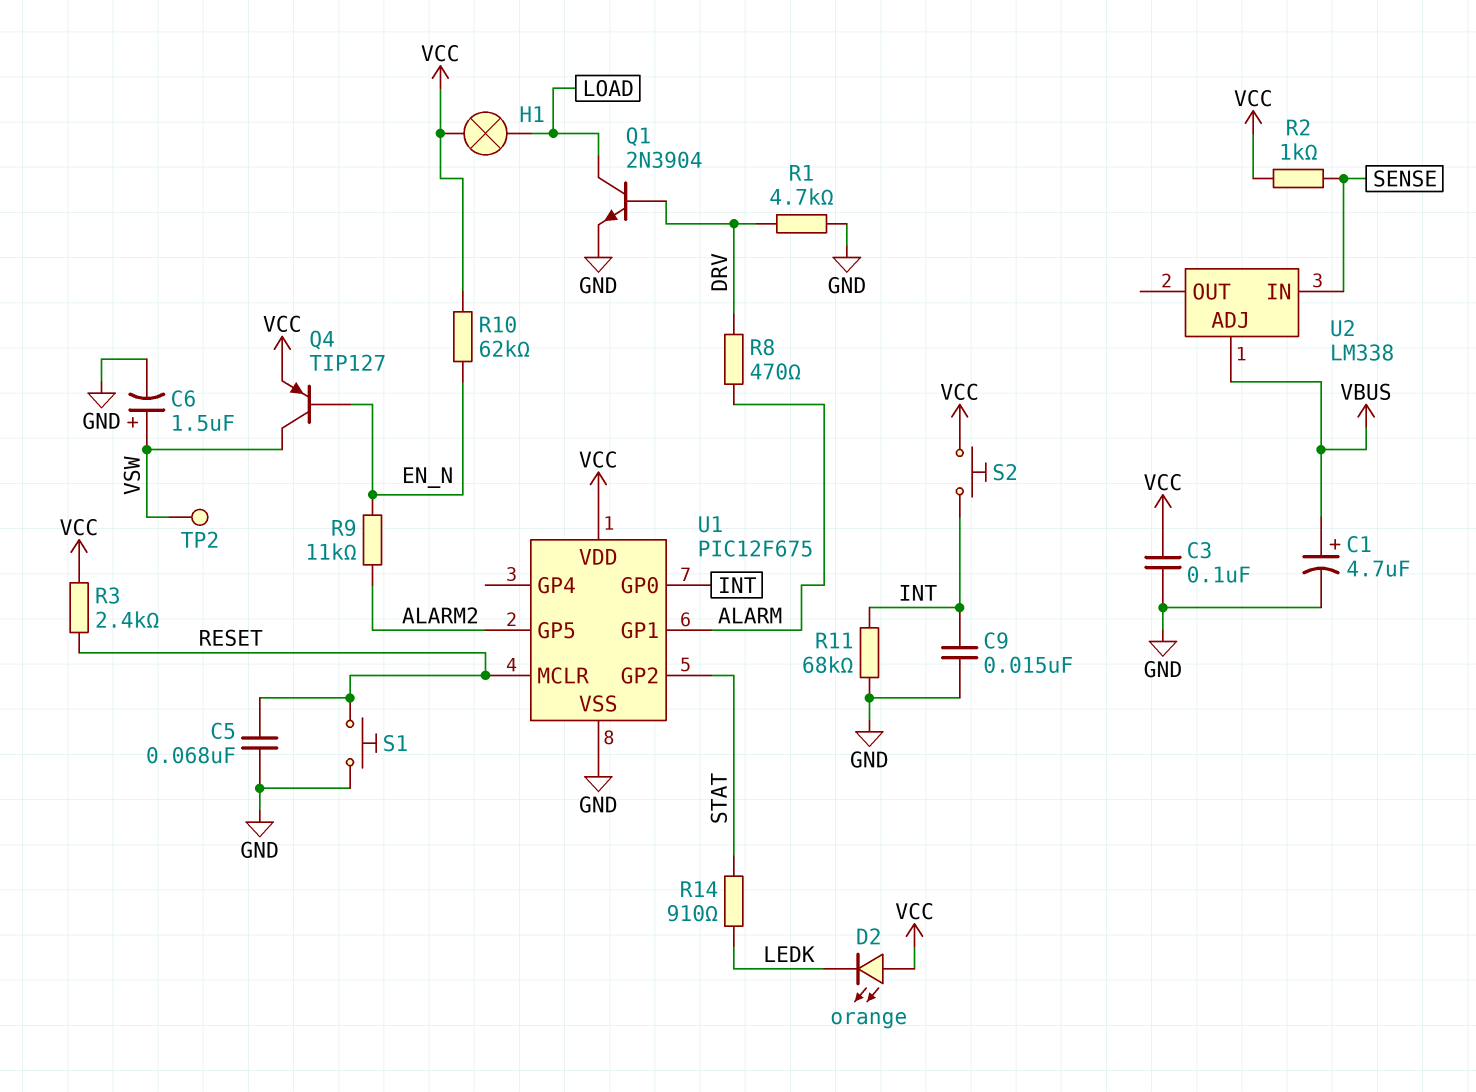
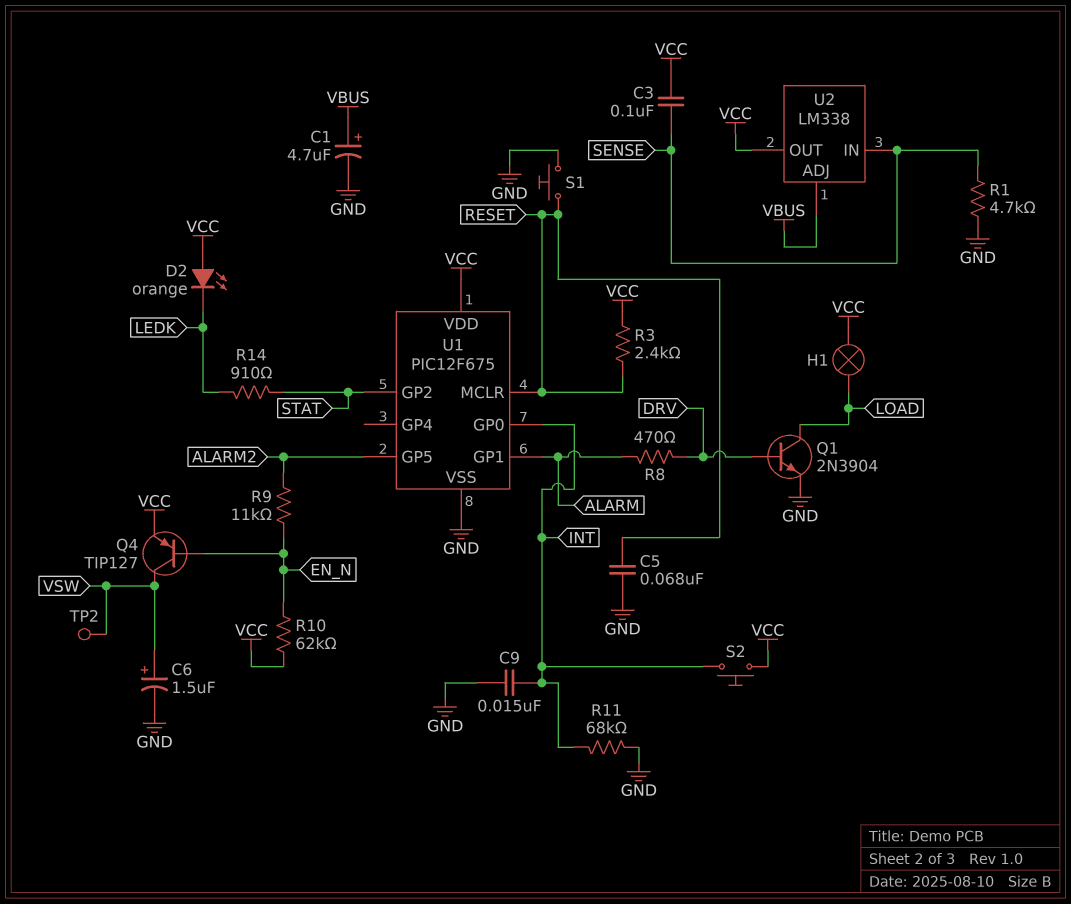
C3: 100nF (GND, VCC) -> 100nF (SENSE, VCC)
R1: 4.7k (DRV, GND) -> 4.7k (GND, SENSE)
R2: 1k (SENSE, VCC) -> none
U2 pin OUT: none -> VCC

